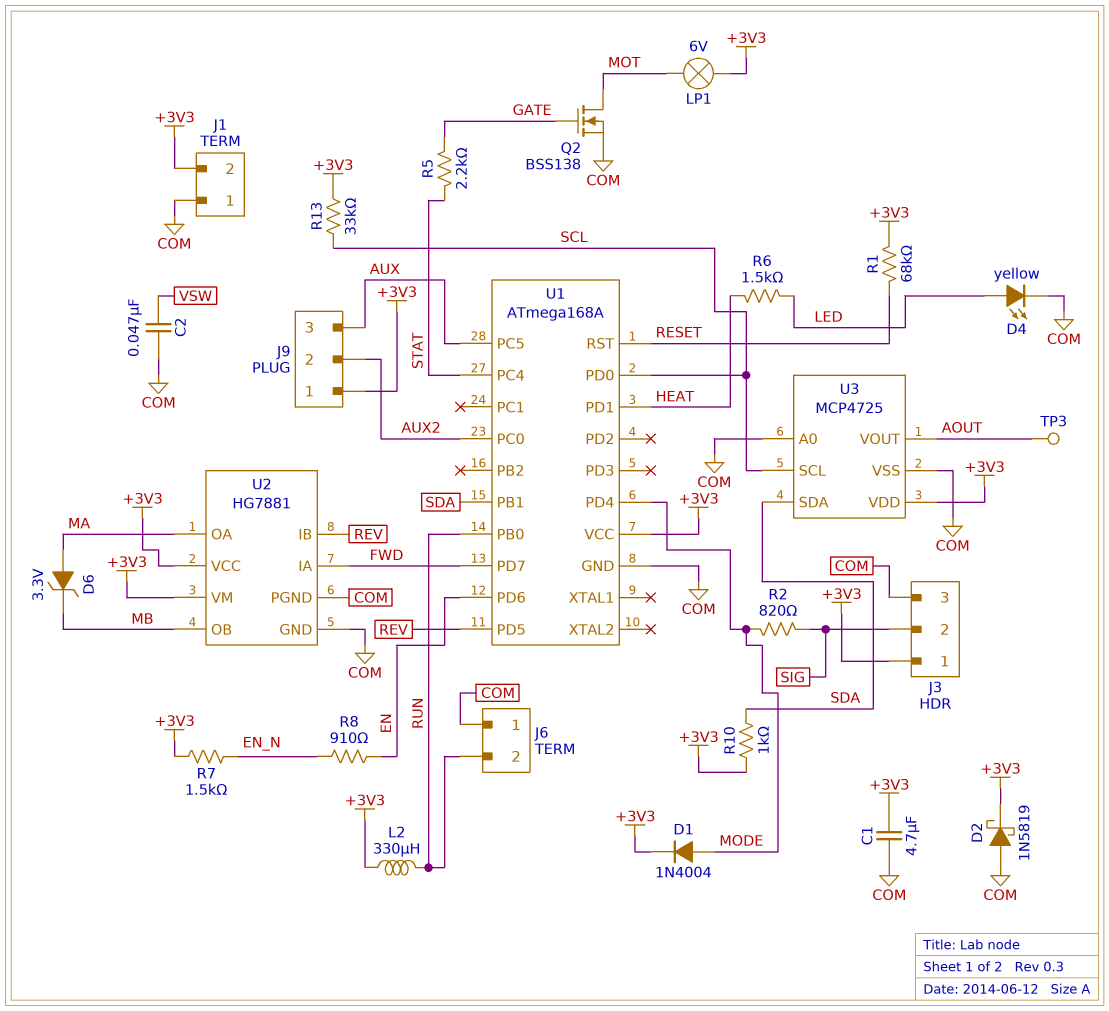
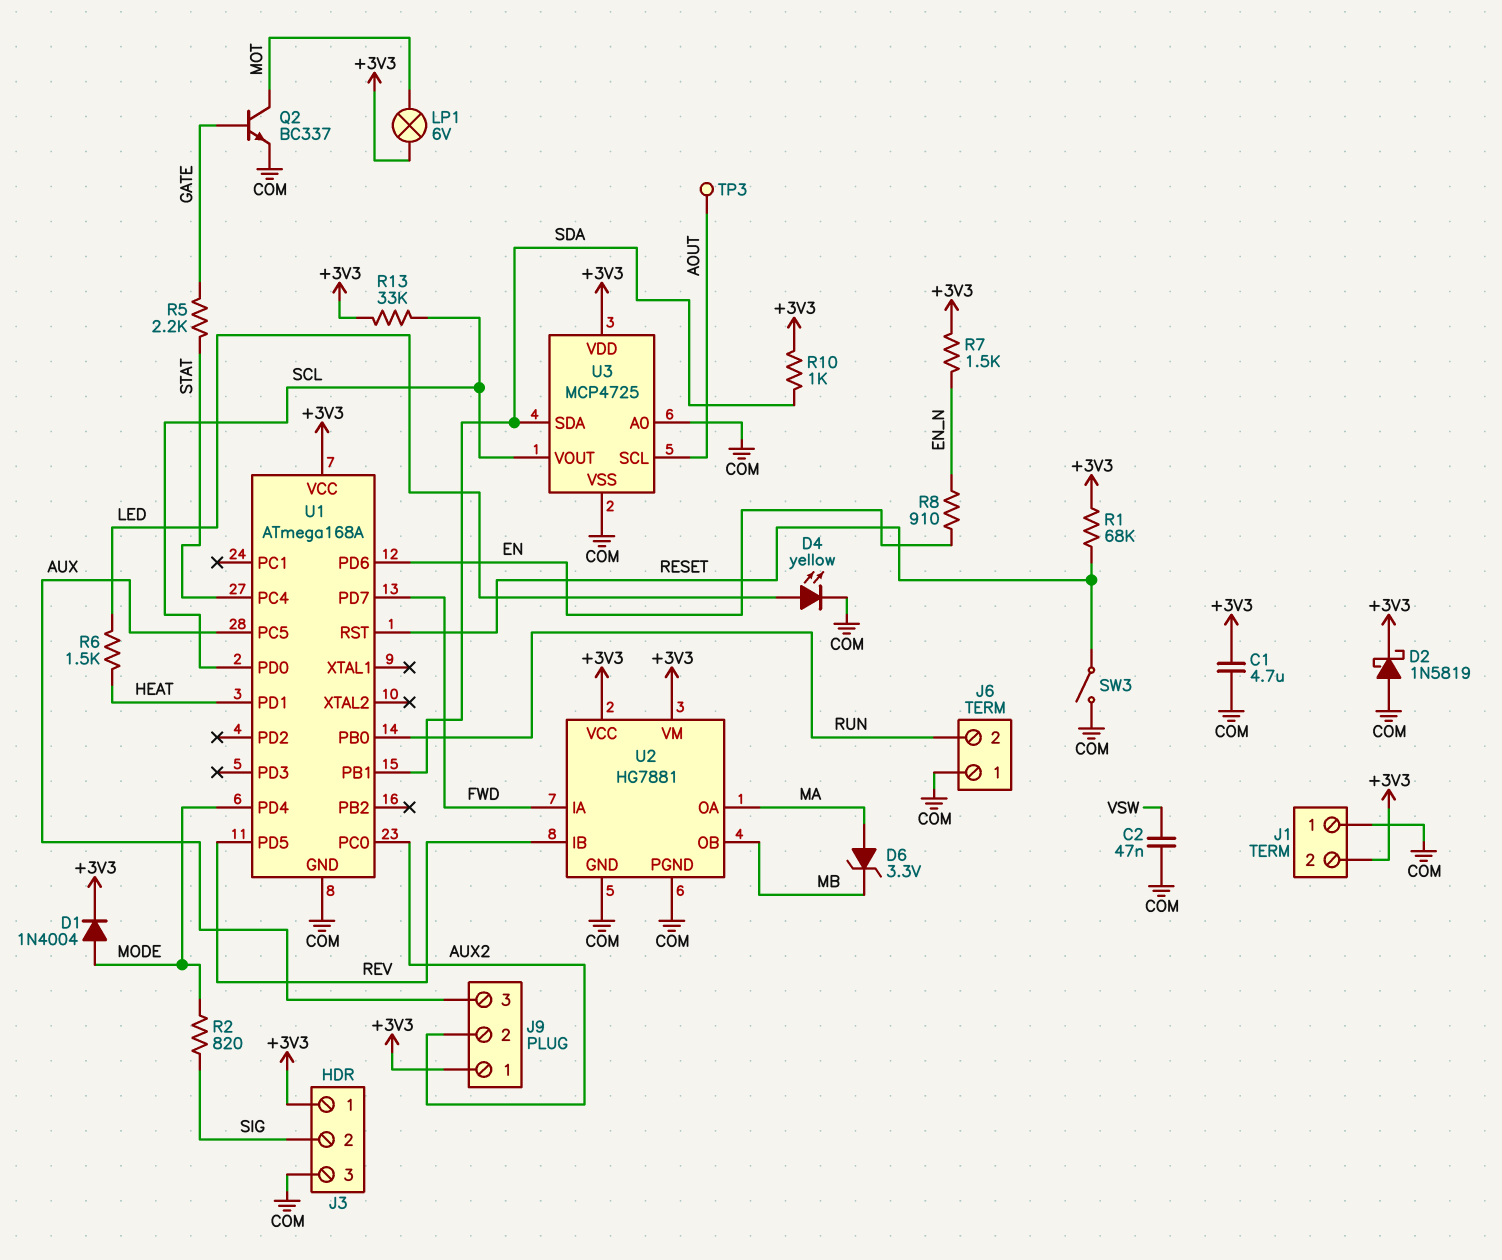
L2: 330uH (+3V3, RUN) -> none
Q2: NMOS BSS138 (G GATE, D MOT, S COM) -> NPN BC337 (B GATE, C MOT, E COM)
SW3: none -> switch (COM, RESET)
U3 pin SCL: SCL -> AOUT
U3 pin VOUT: AOUT -> SCL

